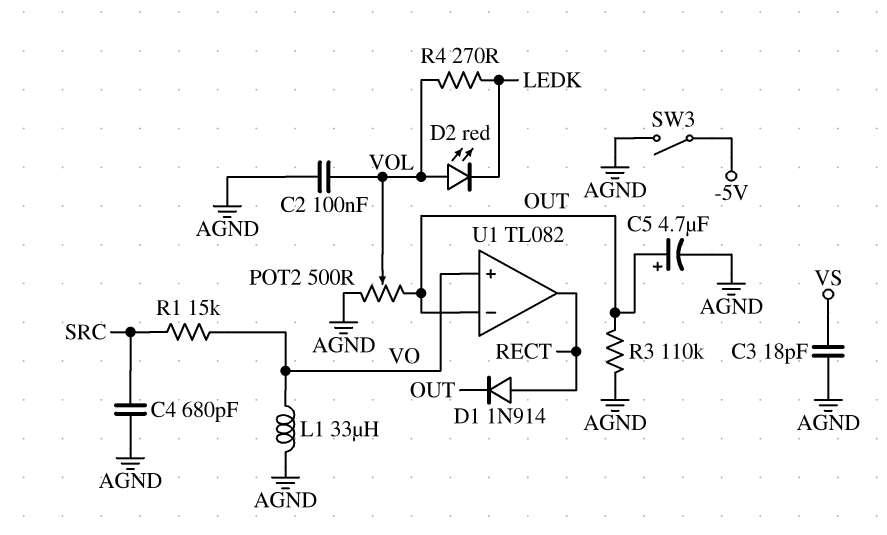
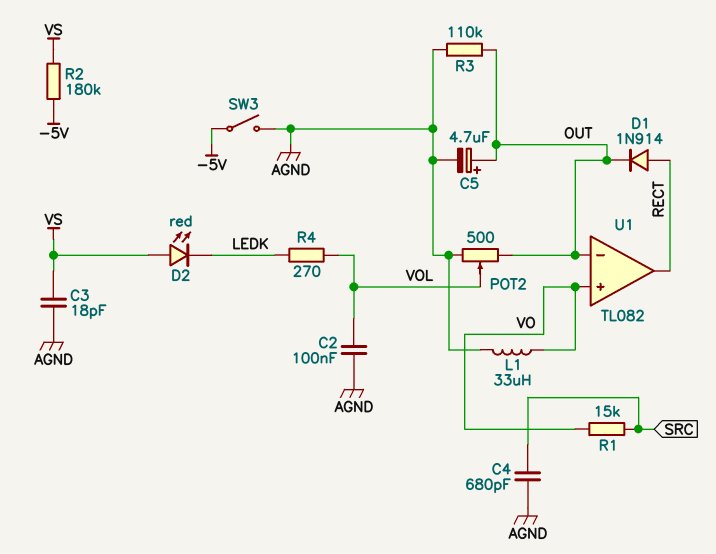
D2: LED red (A VOL, K LEDK) -> LED red (A VS, K LEDK)
R2: none -> 180k (-5V, VS)

